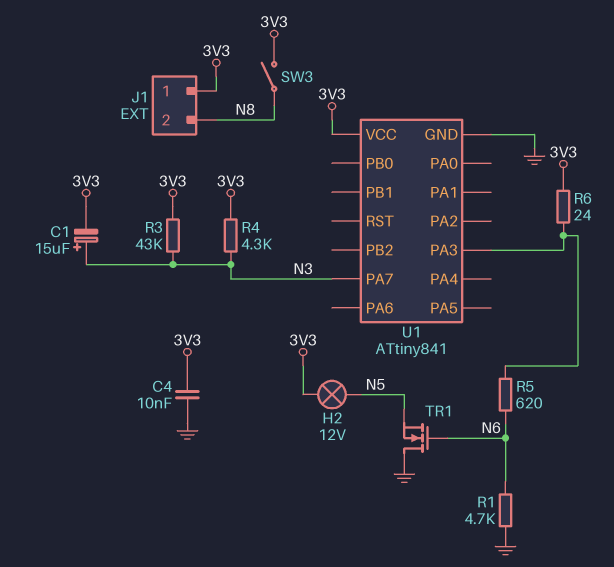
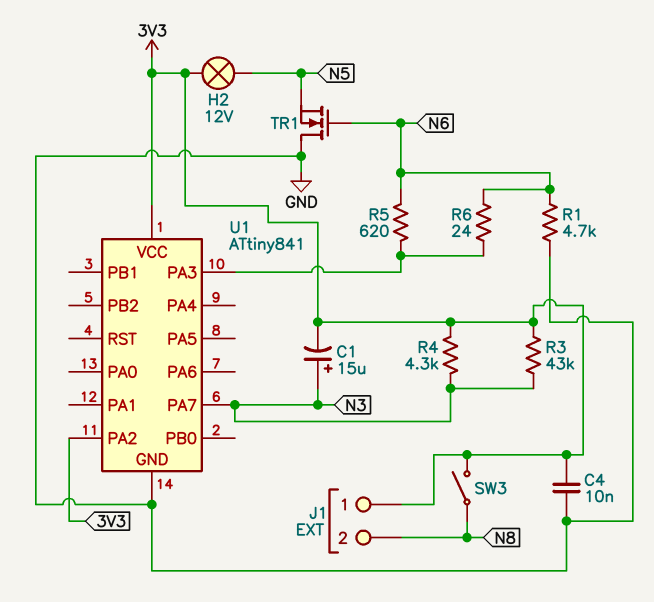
R6: 24 (3V3, U1/PA3) -> 24 (N6, U1/PA3)
U1 pin PA2: none -> 3V3

